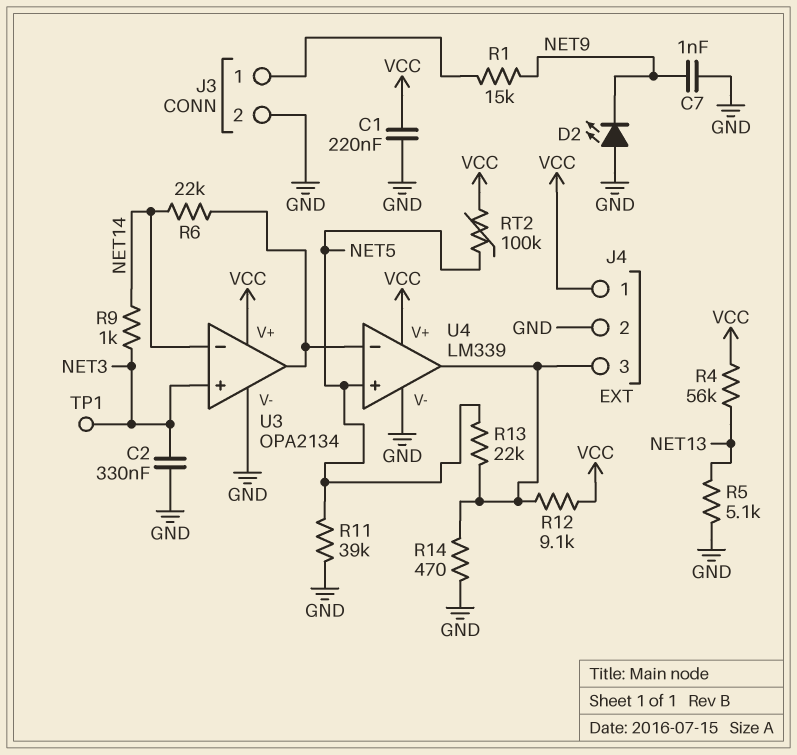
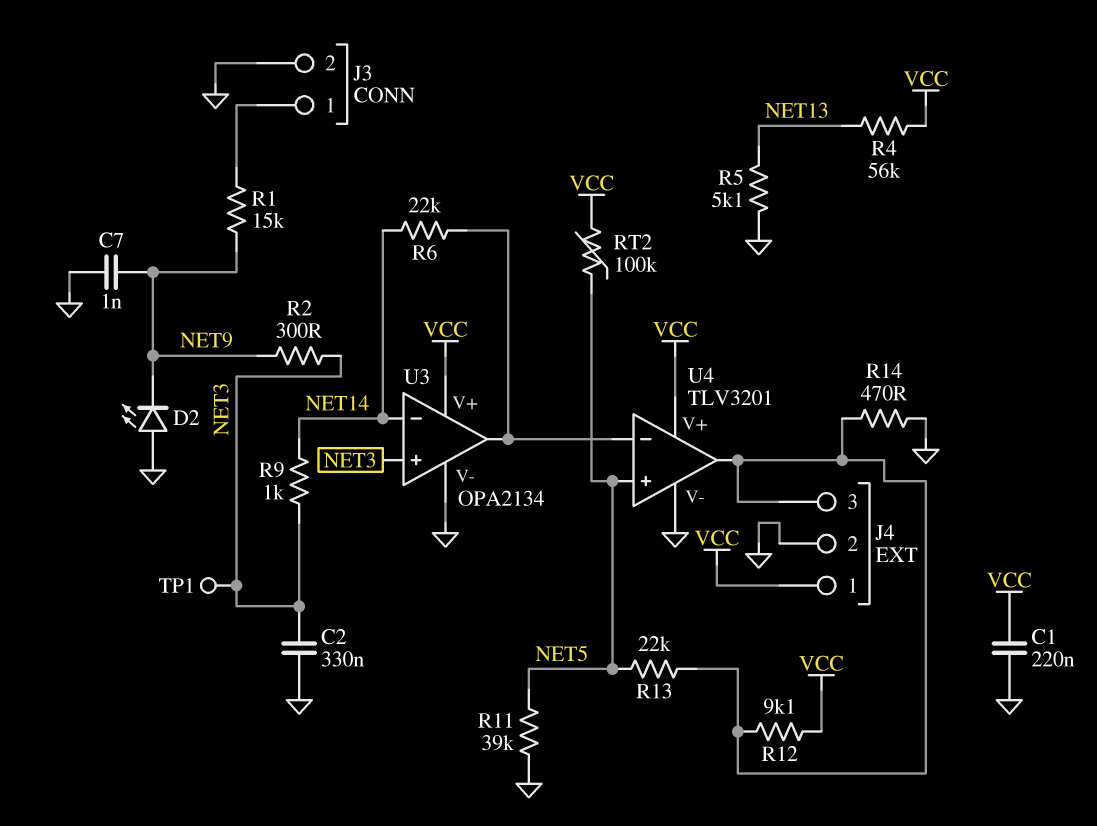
R2: none -> 300 (NET3, NET9)
U4: LM339 -> TLV3201

